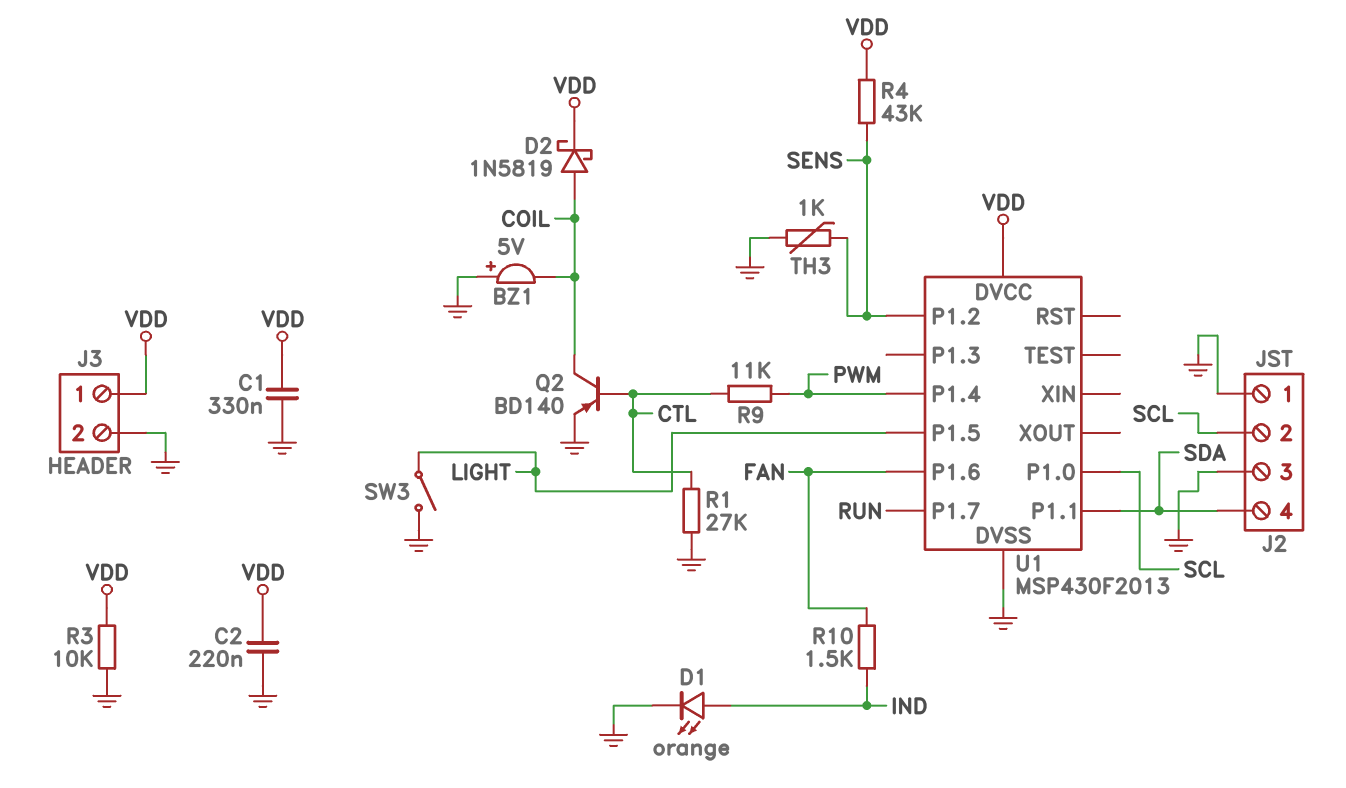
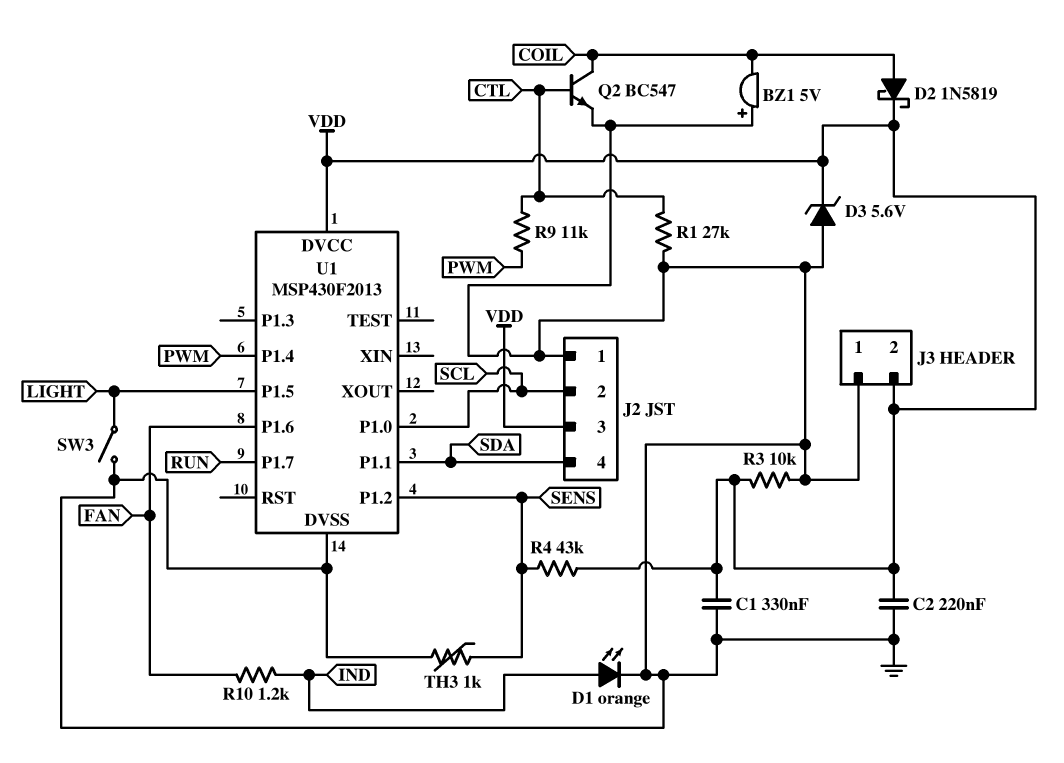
D3: none -> zener 5.6V (A GND, K VDD)
J2 pin 3: GND -> VDD
J3 pin 1: VDD -> GND
J3 pin 2: GND -> VDD
Q2: PNP BD140 (B CTL, C COIL, E GND) -> NPN BC547 (B CTL, C COIL, E GND)
R10: 1.5k (FAN, IND) -> 1.2k (FAN, IND)

